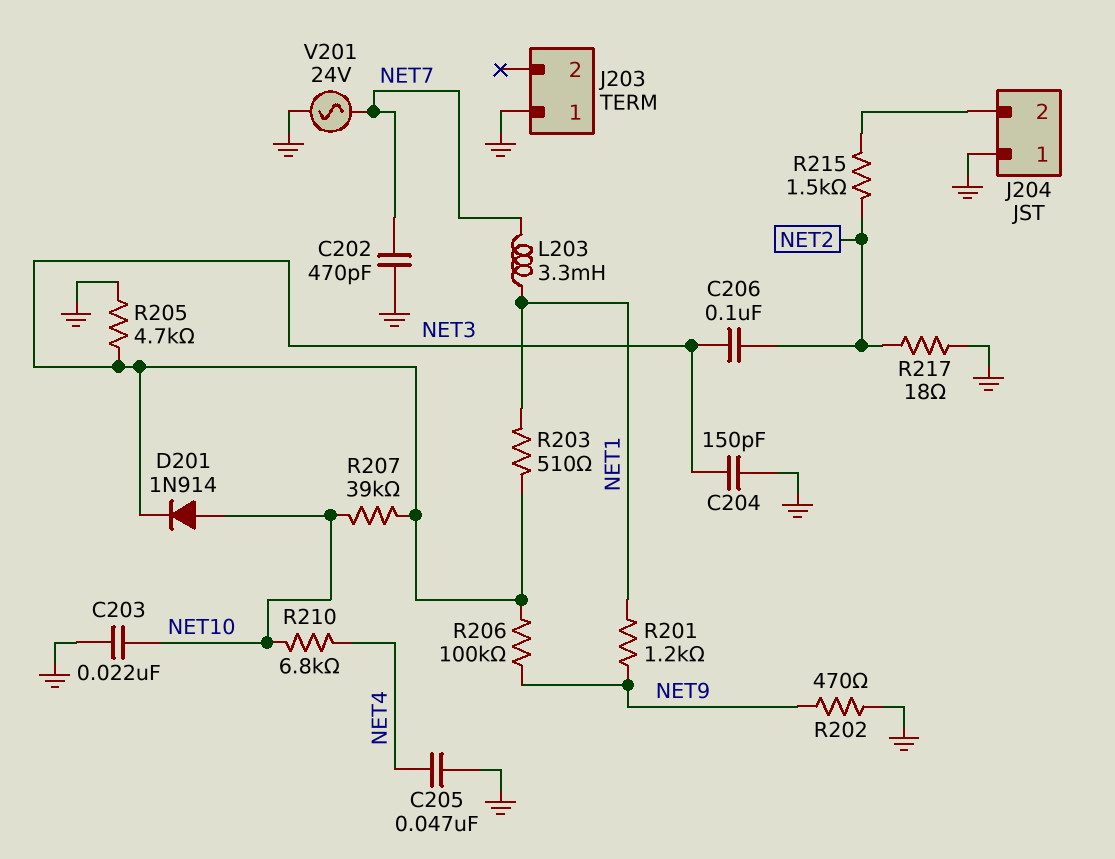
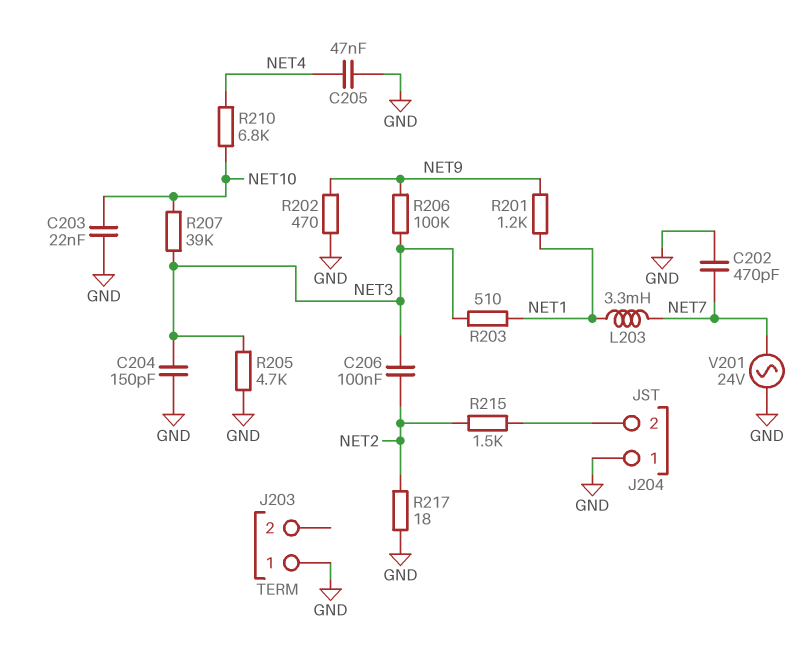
D201: diode 1N914 (A NET10, K NET3) -> none

